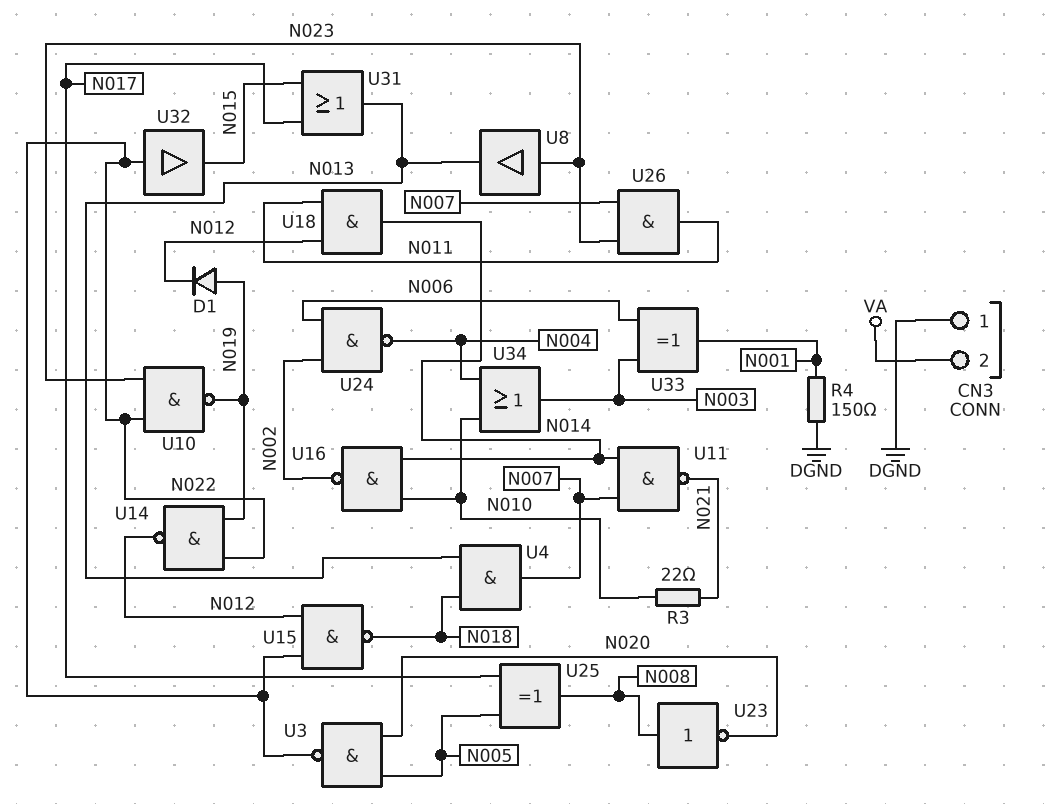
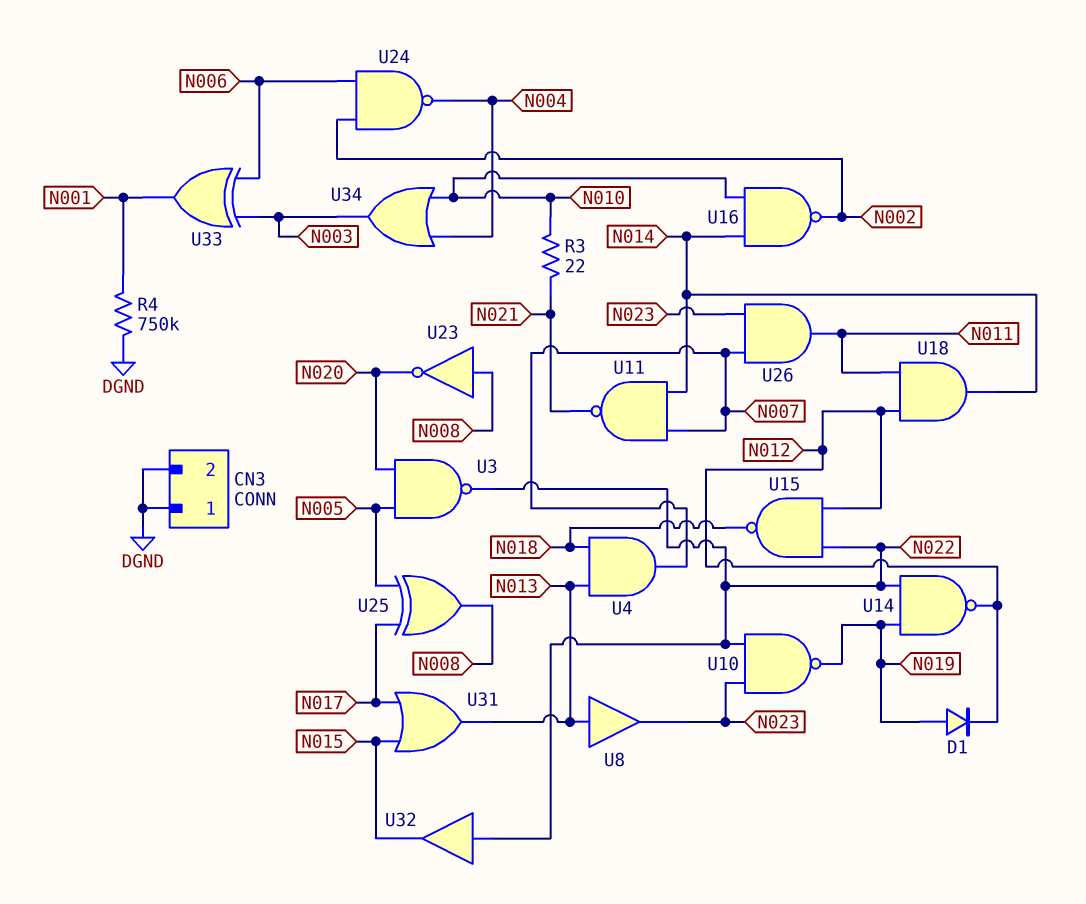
CN3 pin 2: VA -> DGND
R4: 150 (DGND, N001) -> 750k (DGND, N001)
U8: buffer (in N023, out N013) -> buffer (in N013, out N023)

